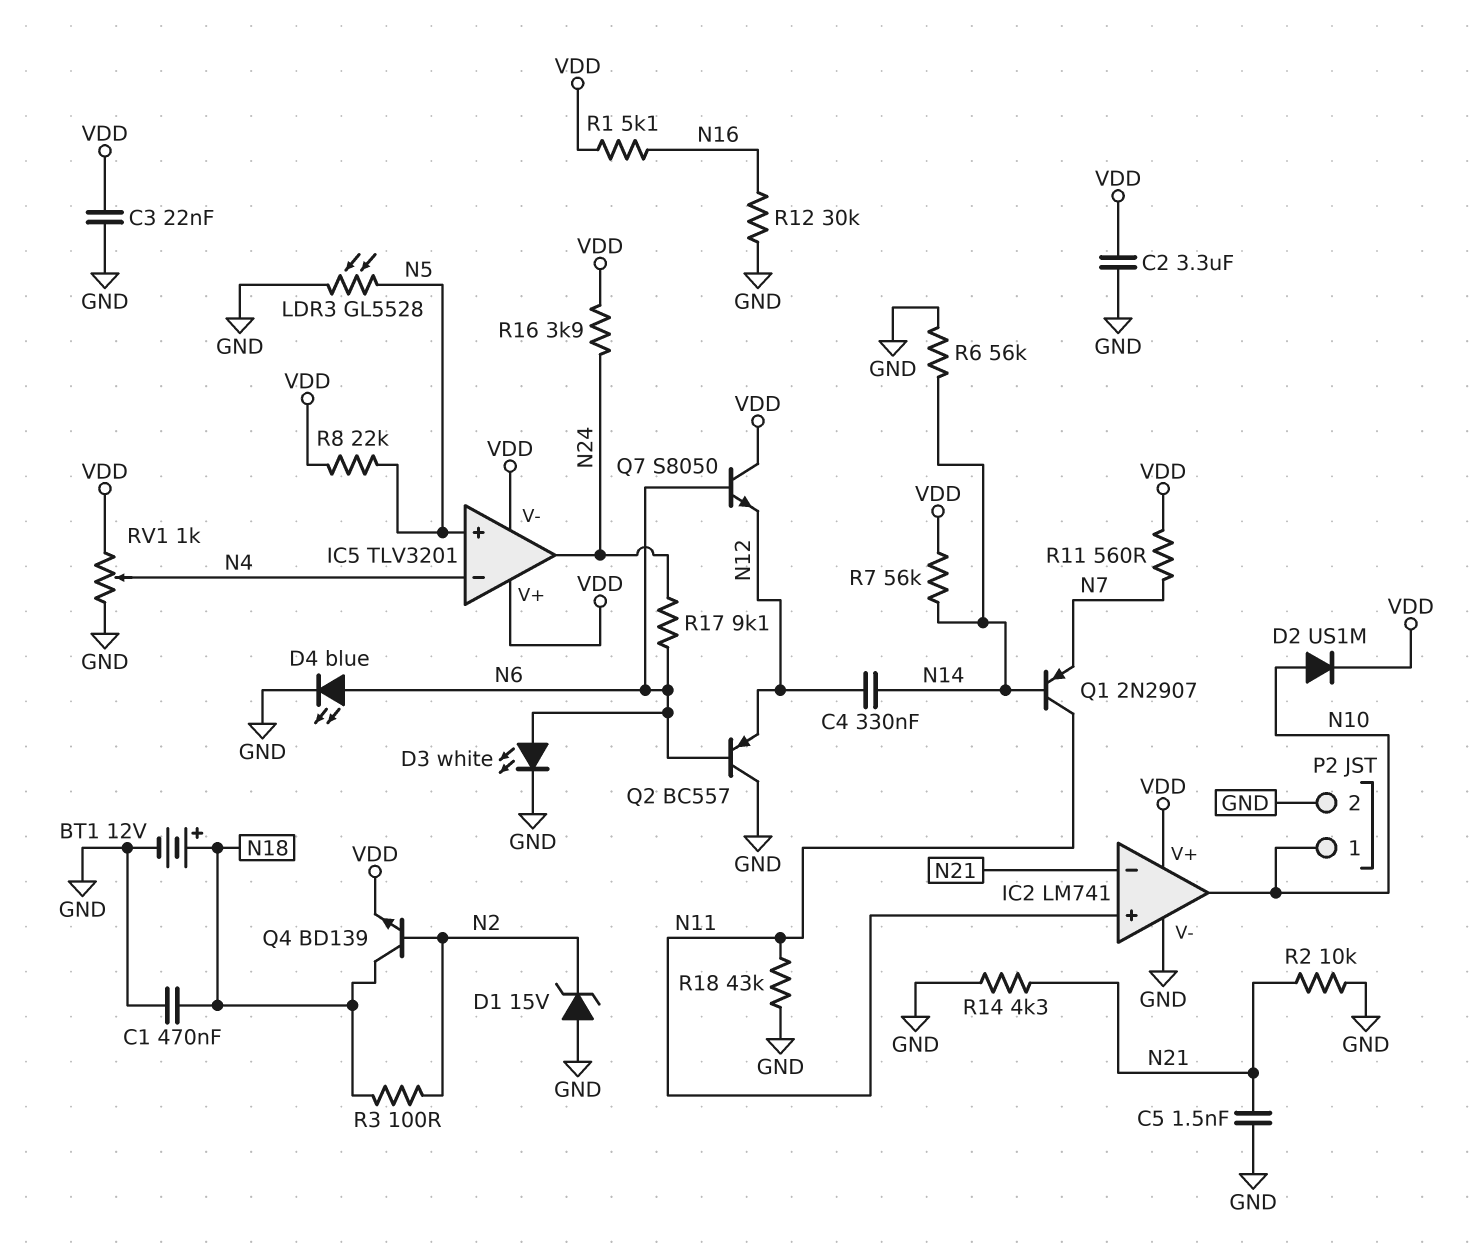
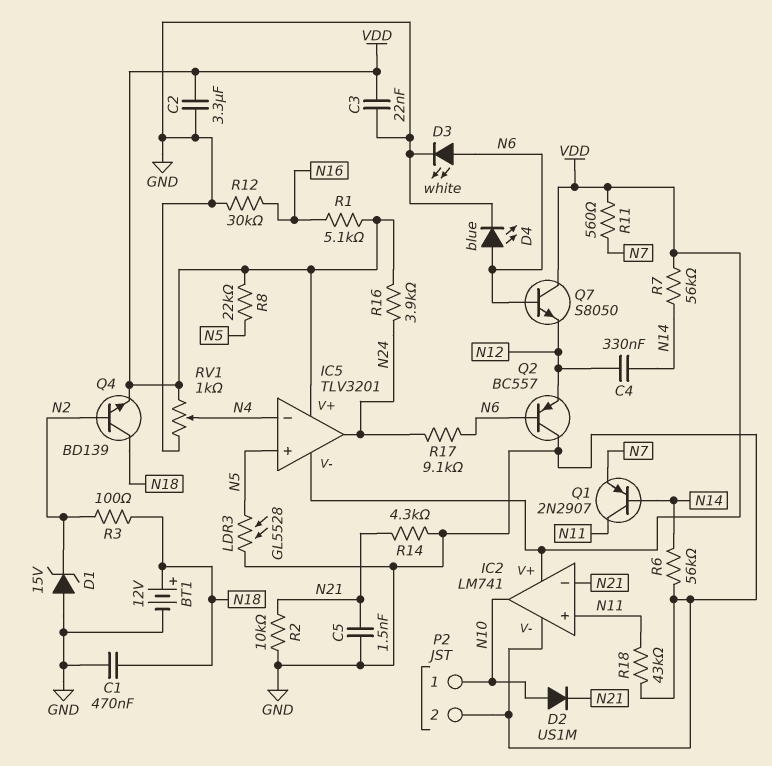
D2: diode US1M (A N10, K VDD) -> diode US1M (A N10, K N21)

